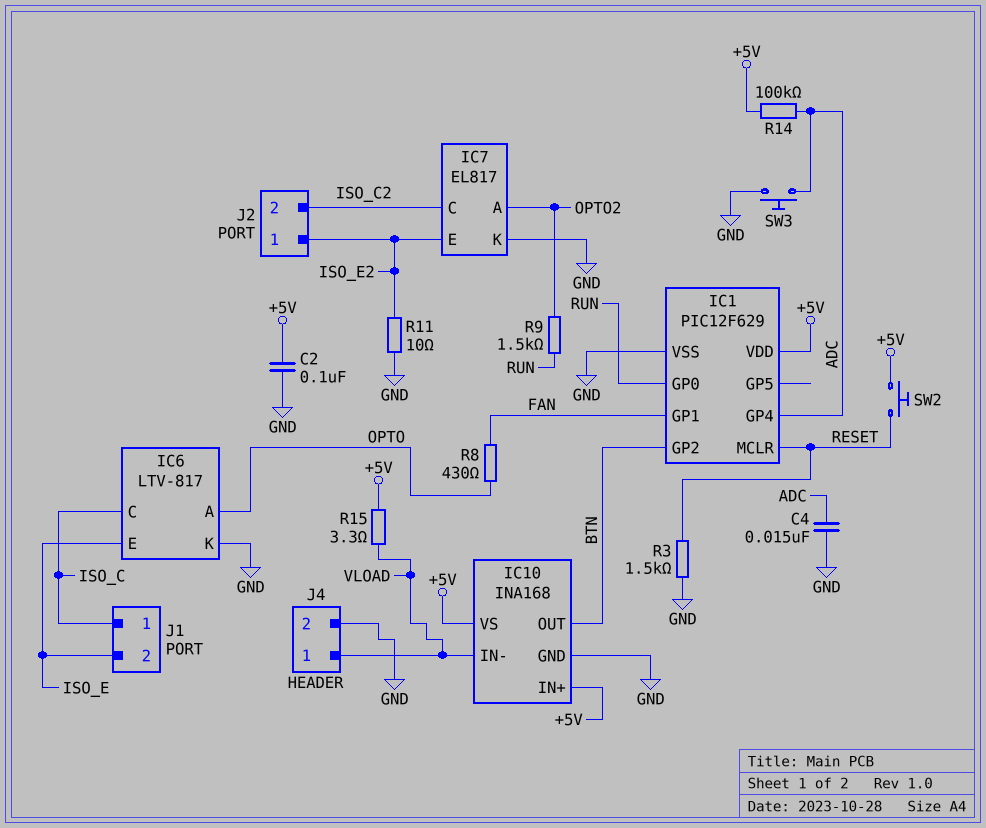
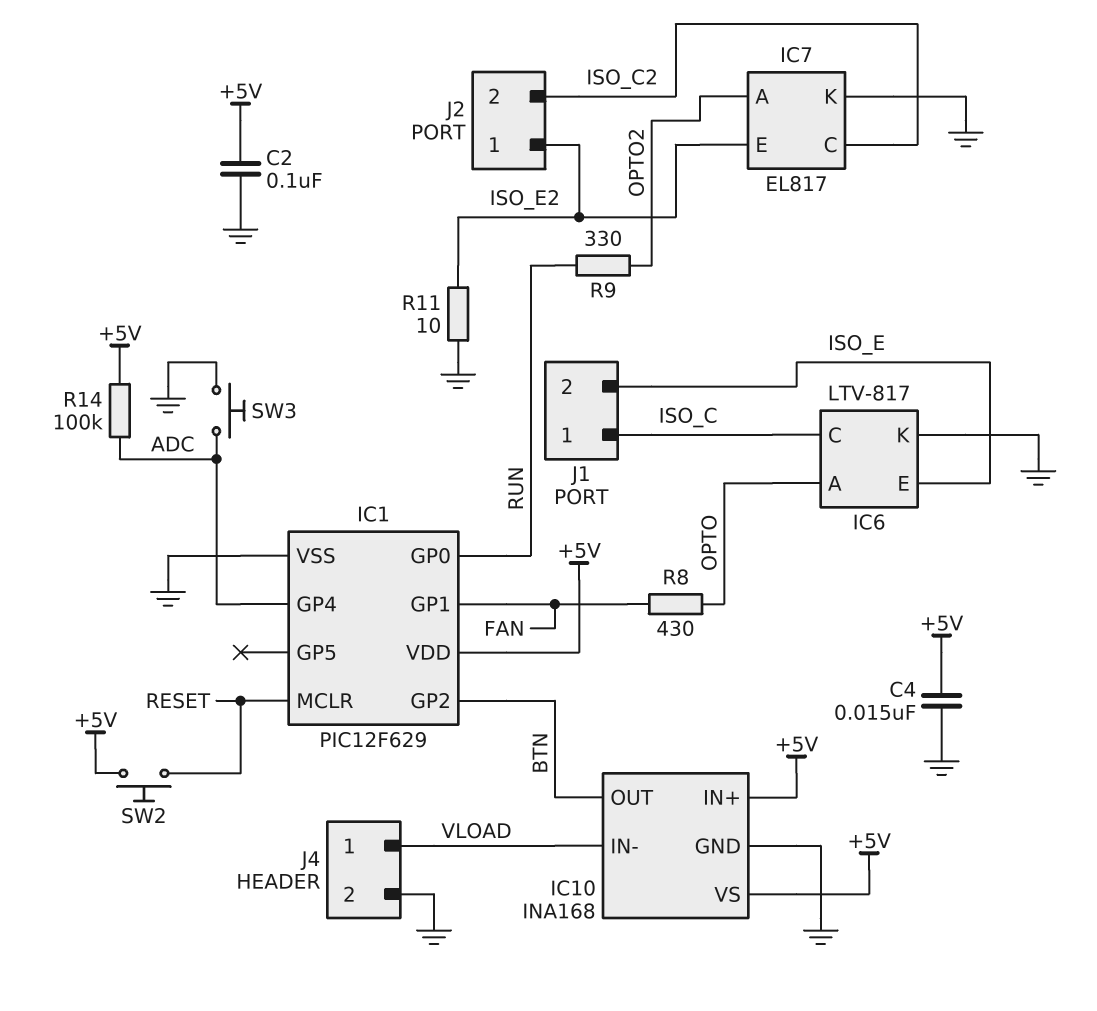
C4: 15nF (ADC, GND) -> 15nF (+5V, GND)
R3: 1.5k (GND, RESET) -> none
R9: 1.5k (OPTO2, RUN) -> 330 (OPTO2, RUN)
R15: 3.3 (+5V, VLOAD) -> none

